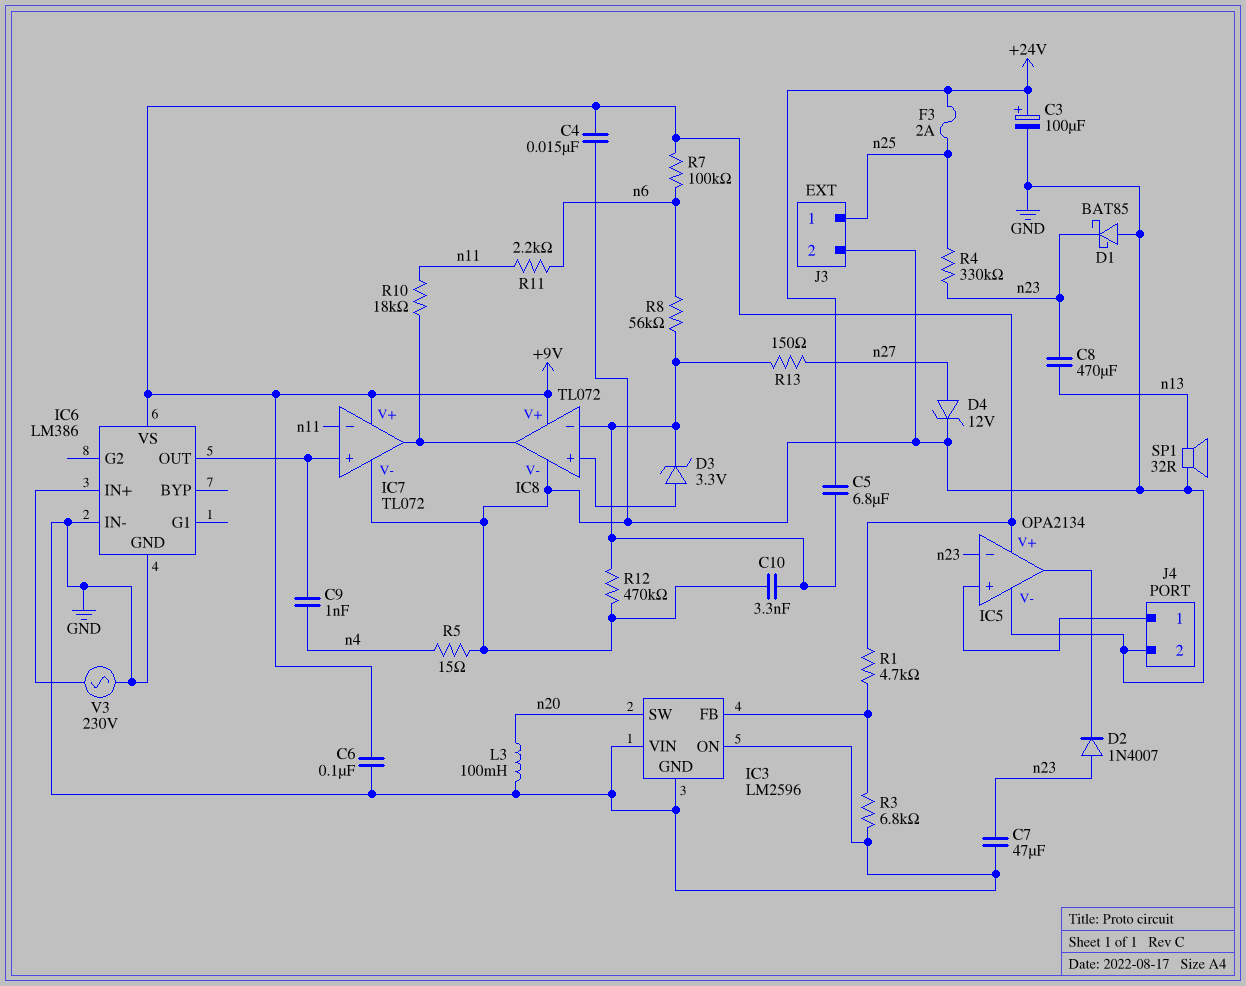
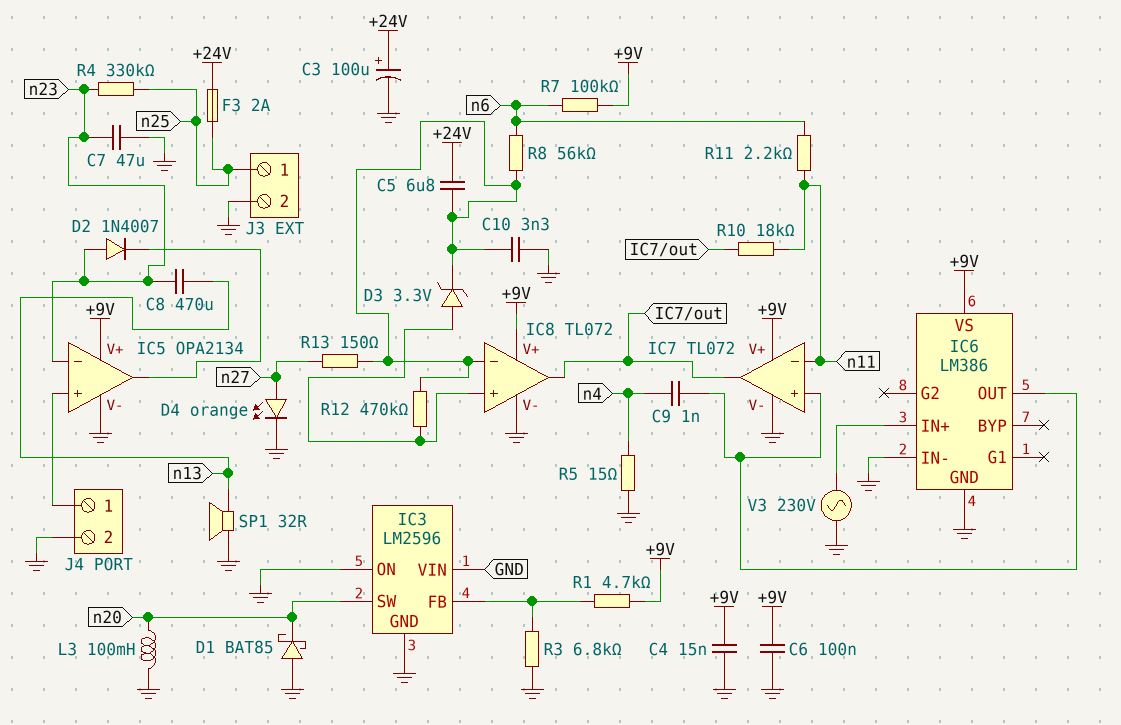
D1: schottky BAT85 (A GND, K n23) -> schottky BAT85 (A GND, K n20)
D4: zener 12V (A n27, K GND) -> LED orange (A n27, K GND)
R12: 470k (GND, IC8/in-) -> 470k (IC8/in+, IC8/in-)

